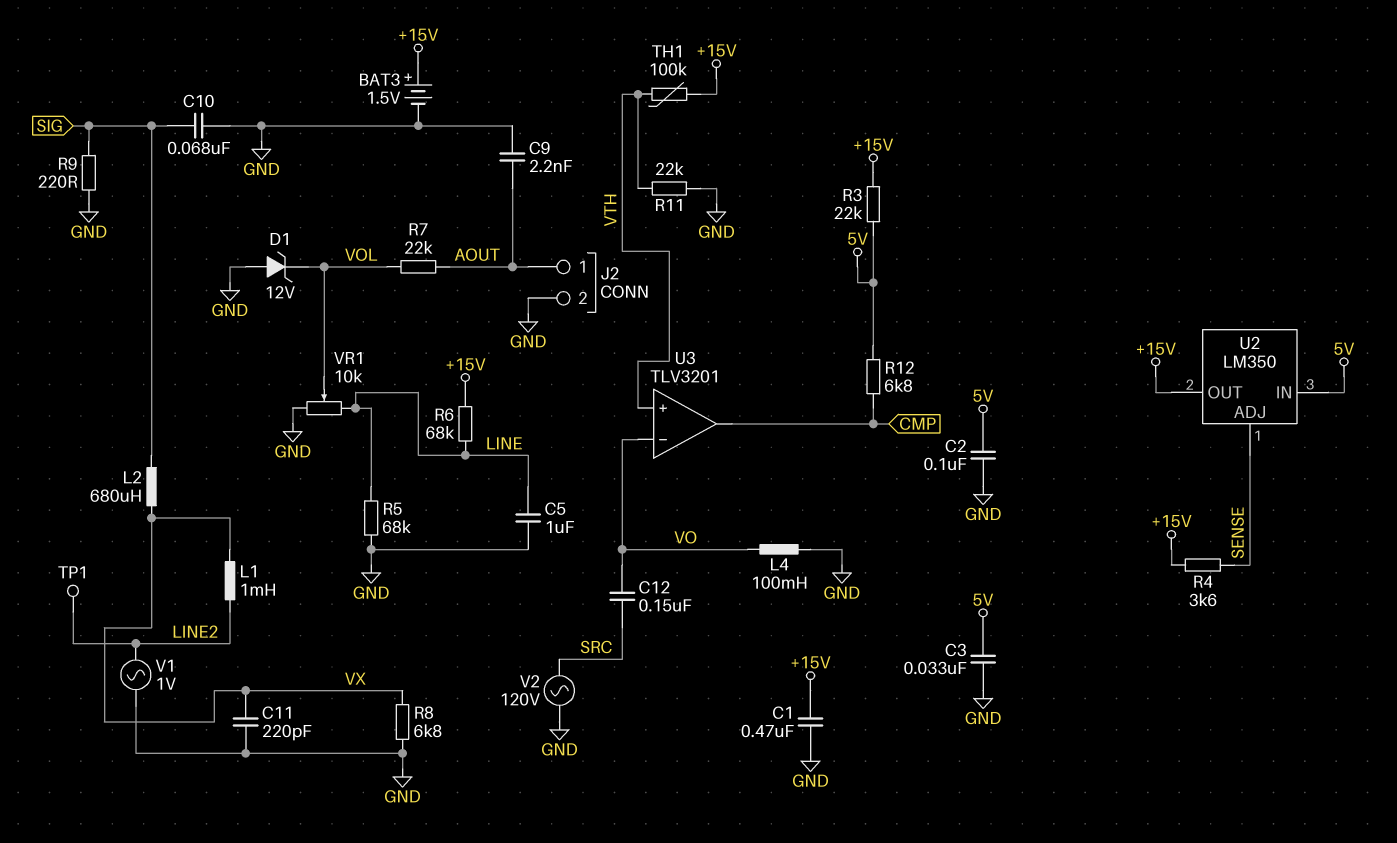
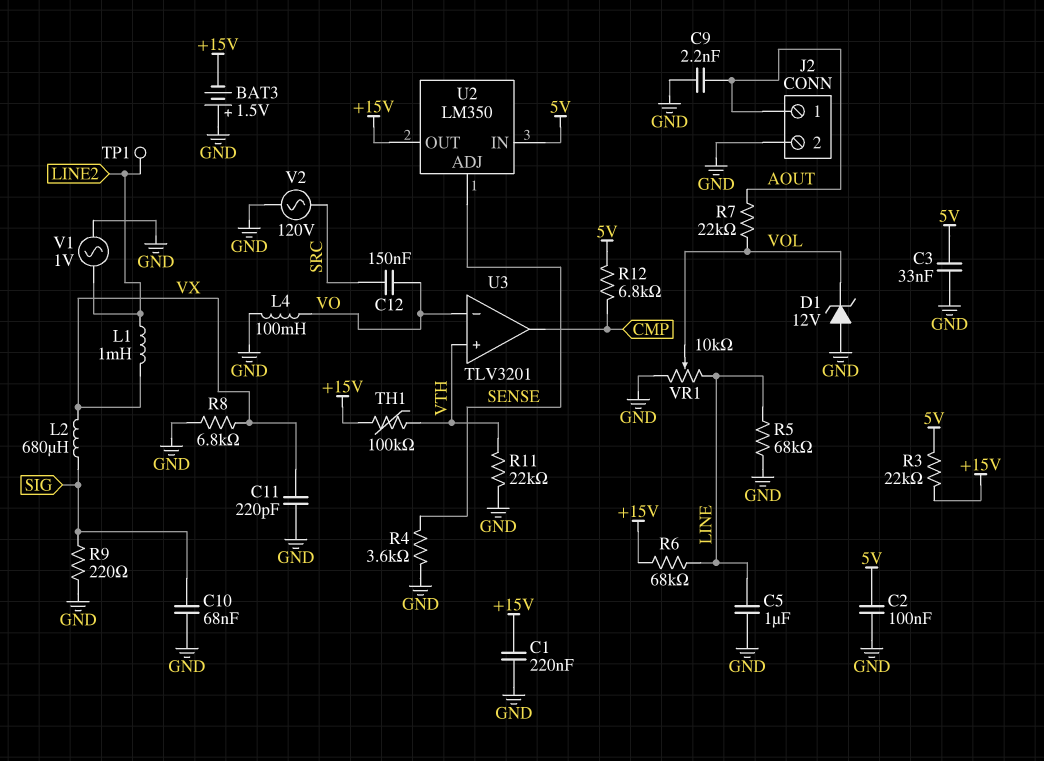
BAT3: 1.5V (plus +15V, minus GND) -> 1.5V (plus GND, minus +15V)
C1: 470nF (+15V, GND) -> 220nF (+15V, GND)
R4: 3.6k (+15V, SENSE) -> 3.6k (GND, SENSE)

